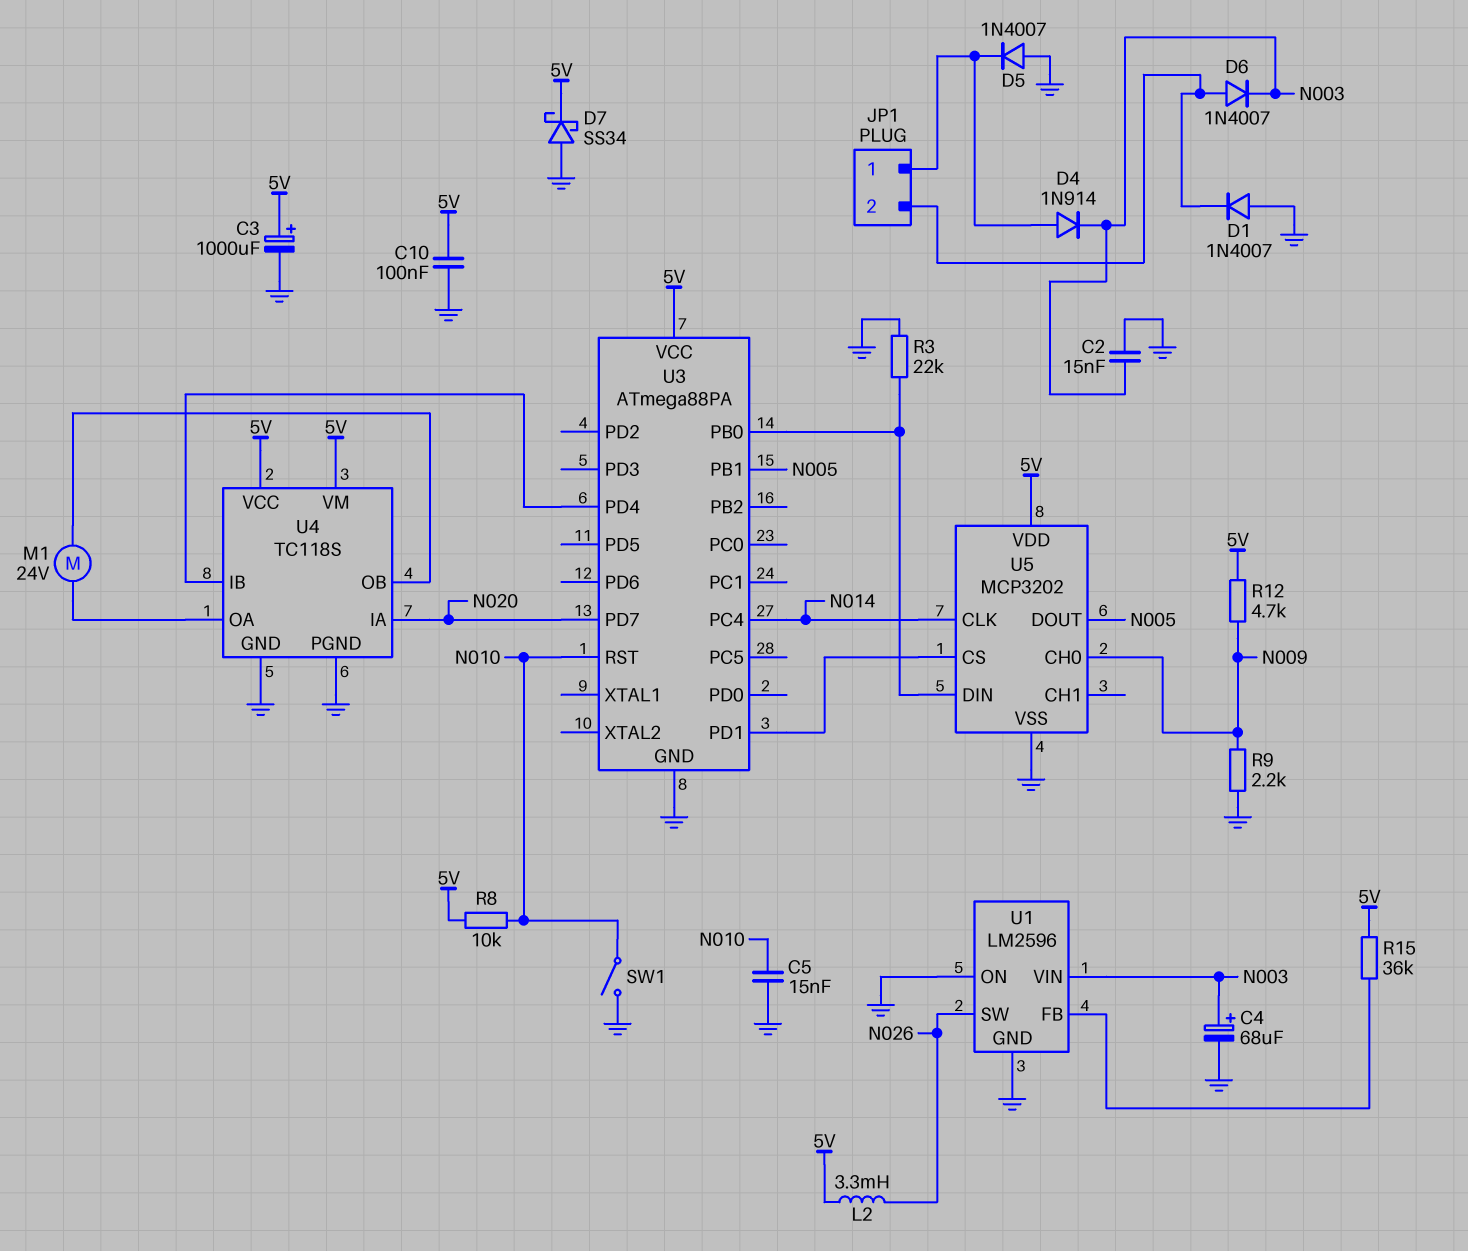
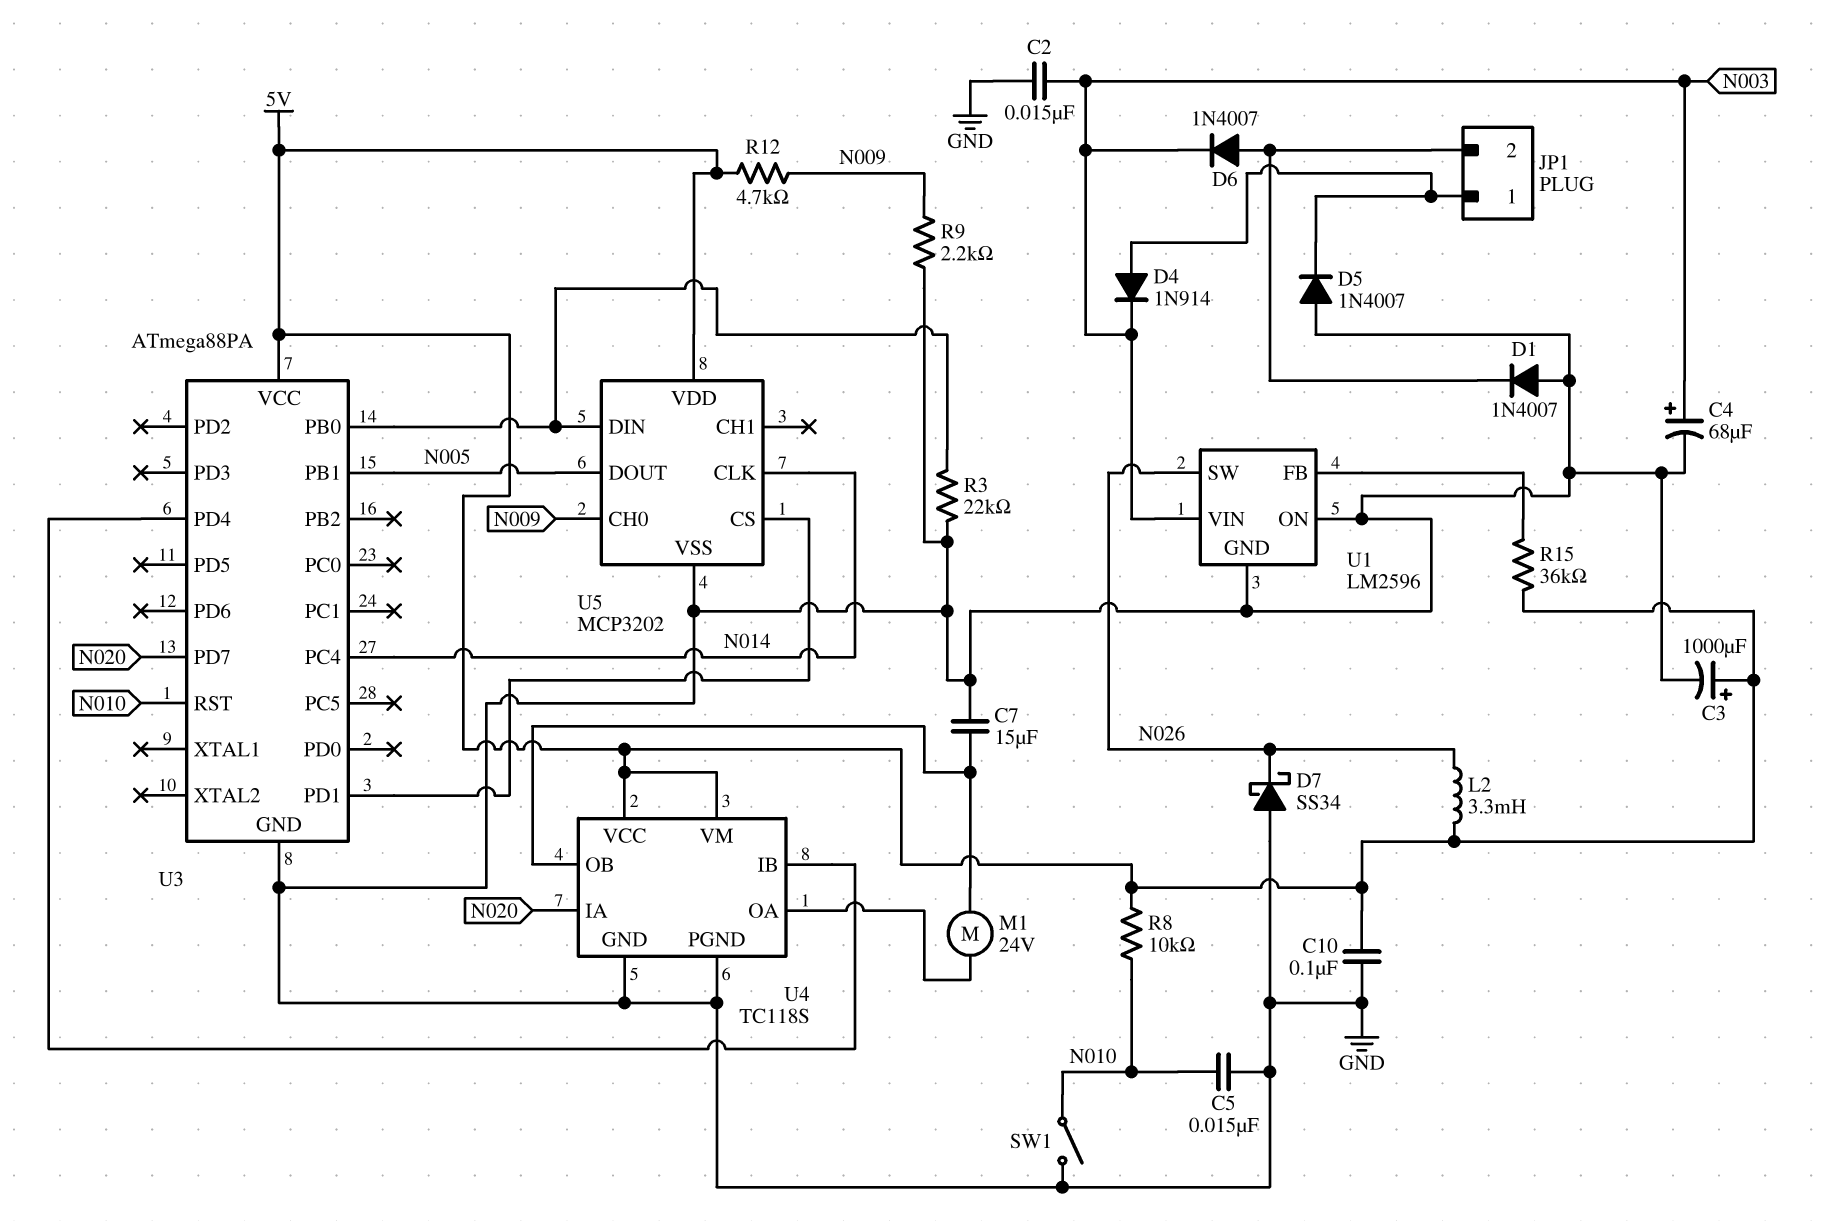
C7: none -> 15uF (GND, U4/OB)
D7: schottky SS34 (A GND, K 5V) -> schottky SS34 (A GND, K N026)

